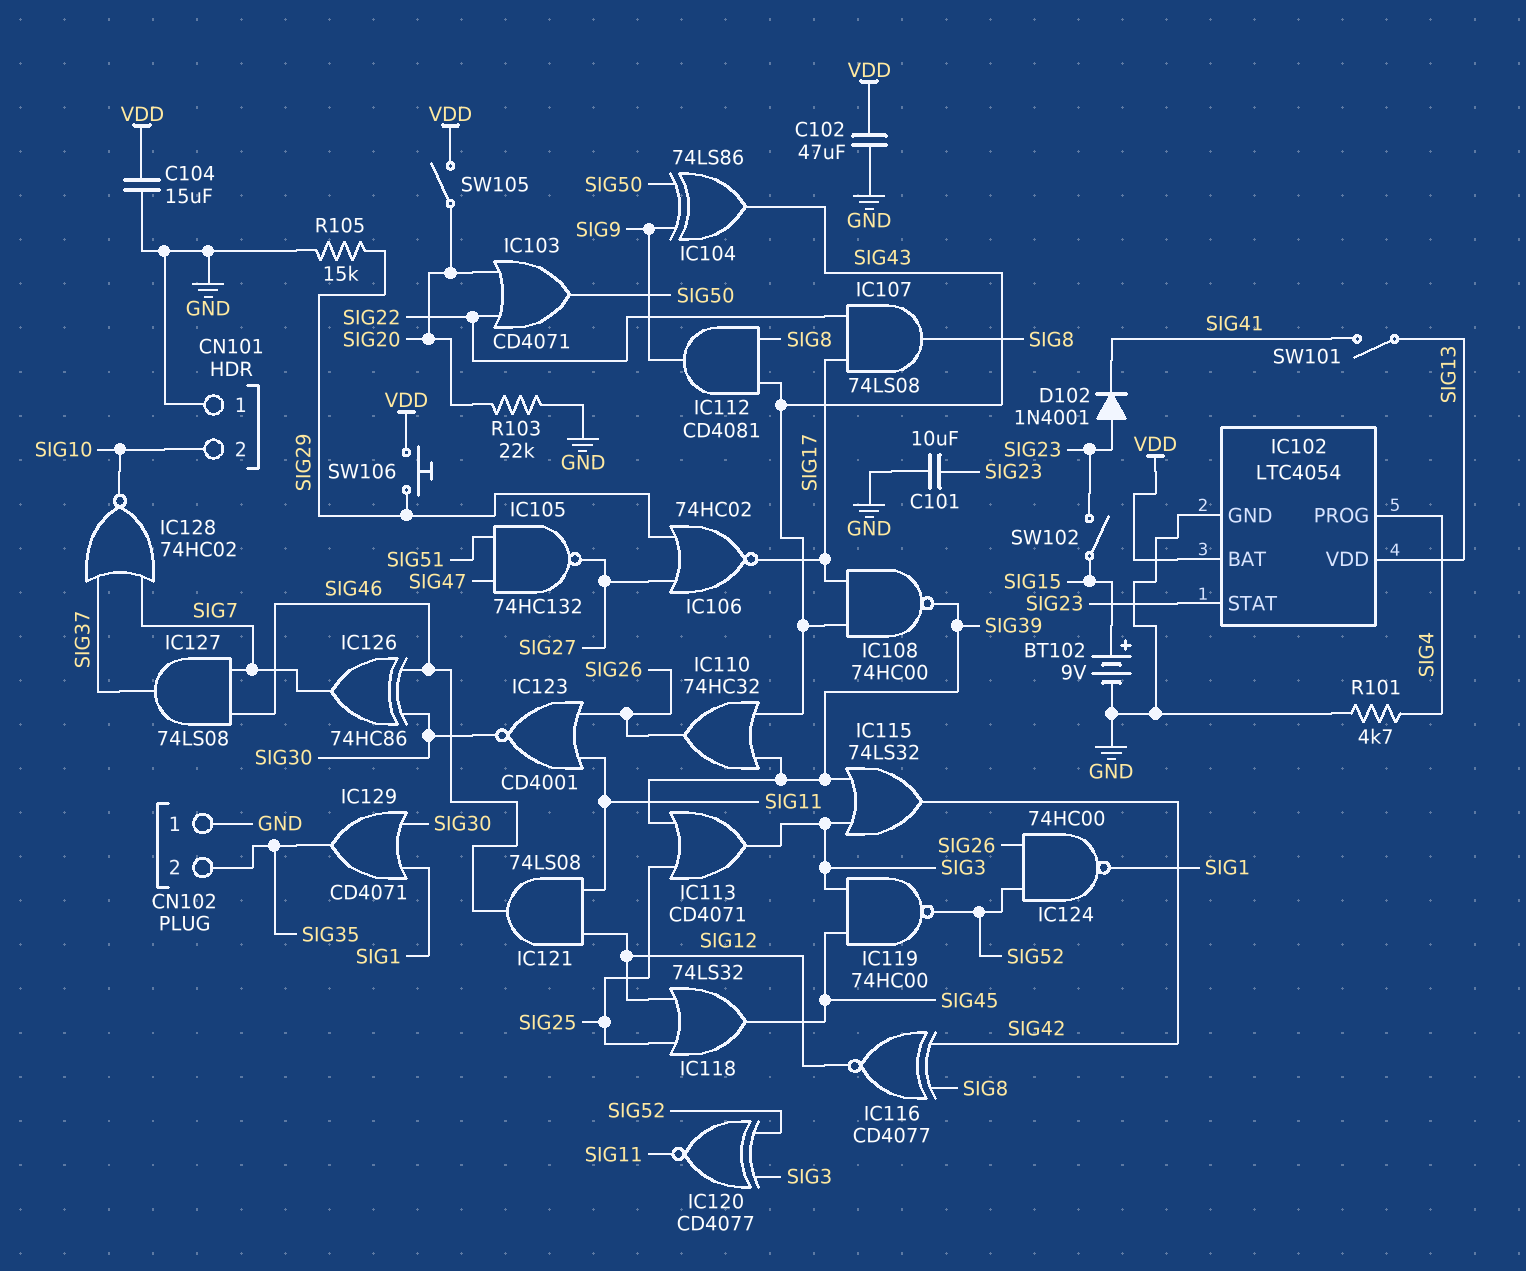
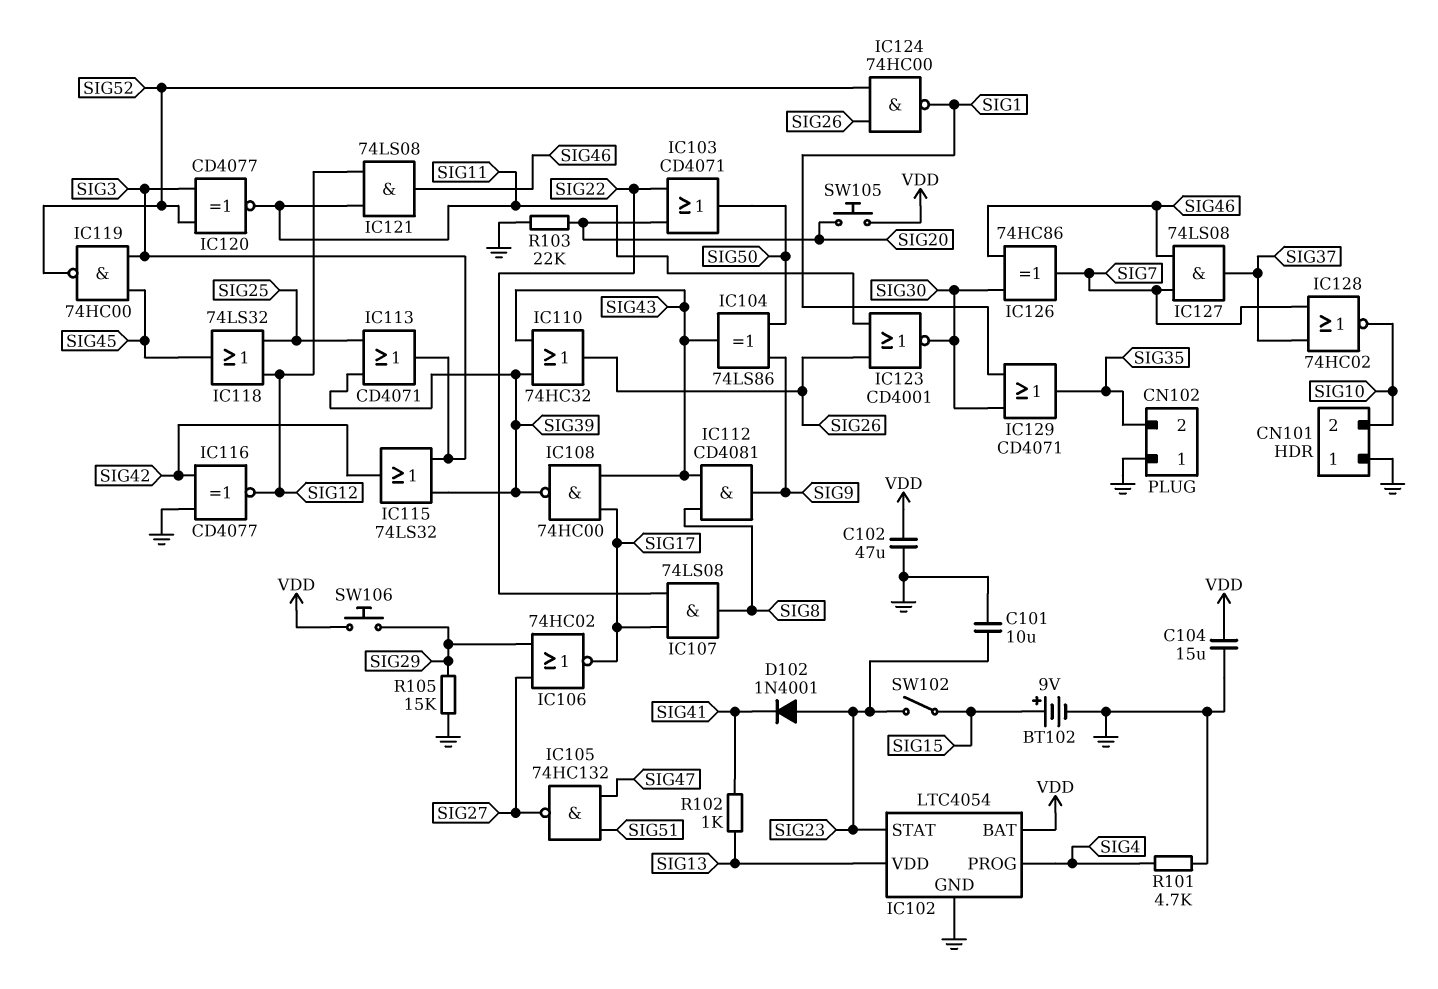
IC116: XNOR CD4077 (in SIG8, in SIG42, out SIG12) -> XNOR CD4077 (in GND, in SIG42, out SIG12)
R102: none -> 1k (SIG13, SIG41)
SW101: switch (SIG13, SIG41) -> none
SW105: switch (SIG20, VDD) -> button (SIG20, VDD)

